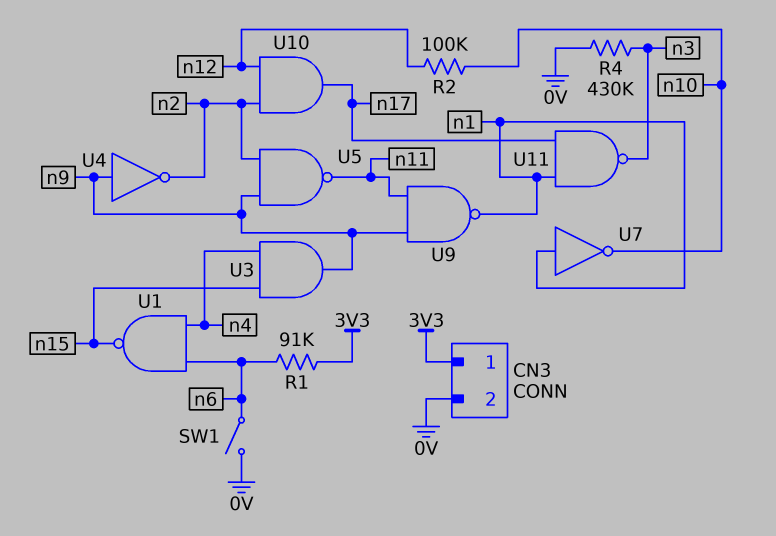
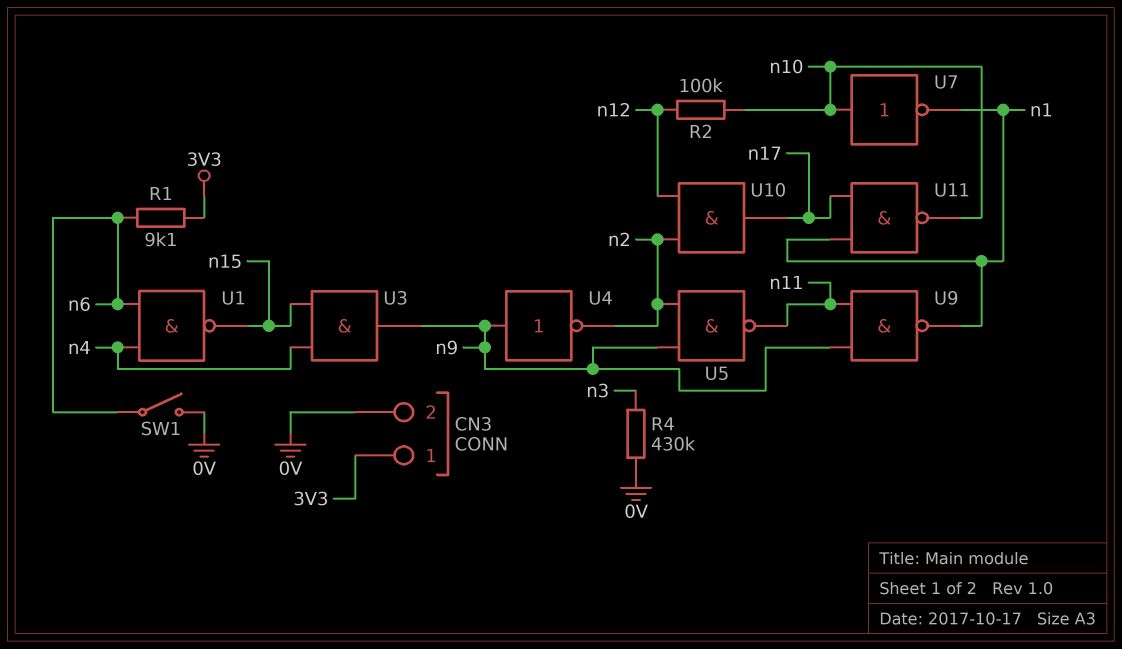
R1: 91k (3V3, n6) -> 9.1k (3V3, n6)
U7: NOT (in n1, out n10) -> NOT (in n10, out n1)
U11: NAND (in n1, in n17, out n3) -> NAND (in n1, in n17, out n10)

